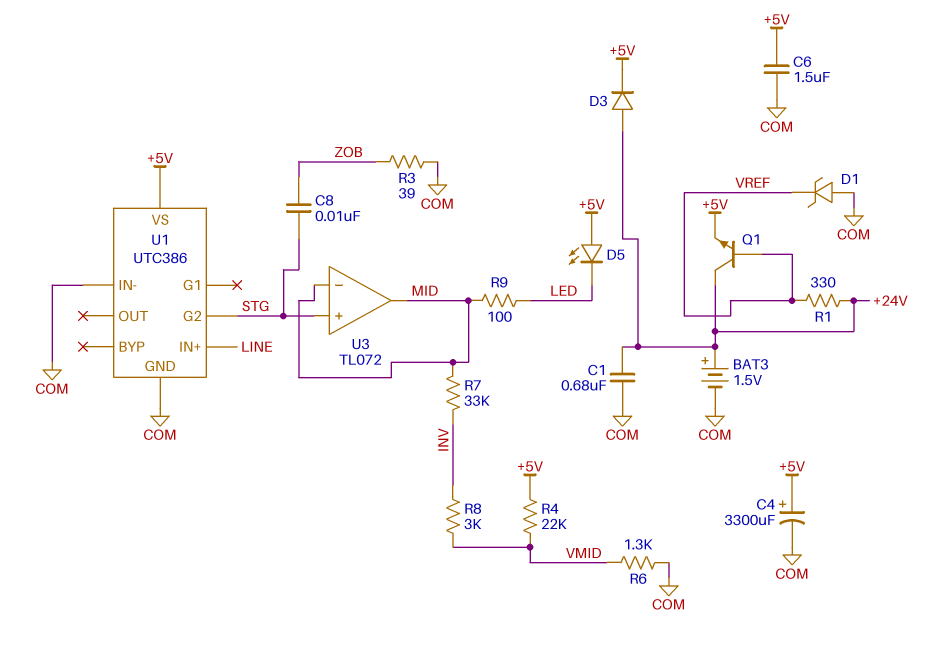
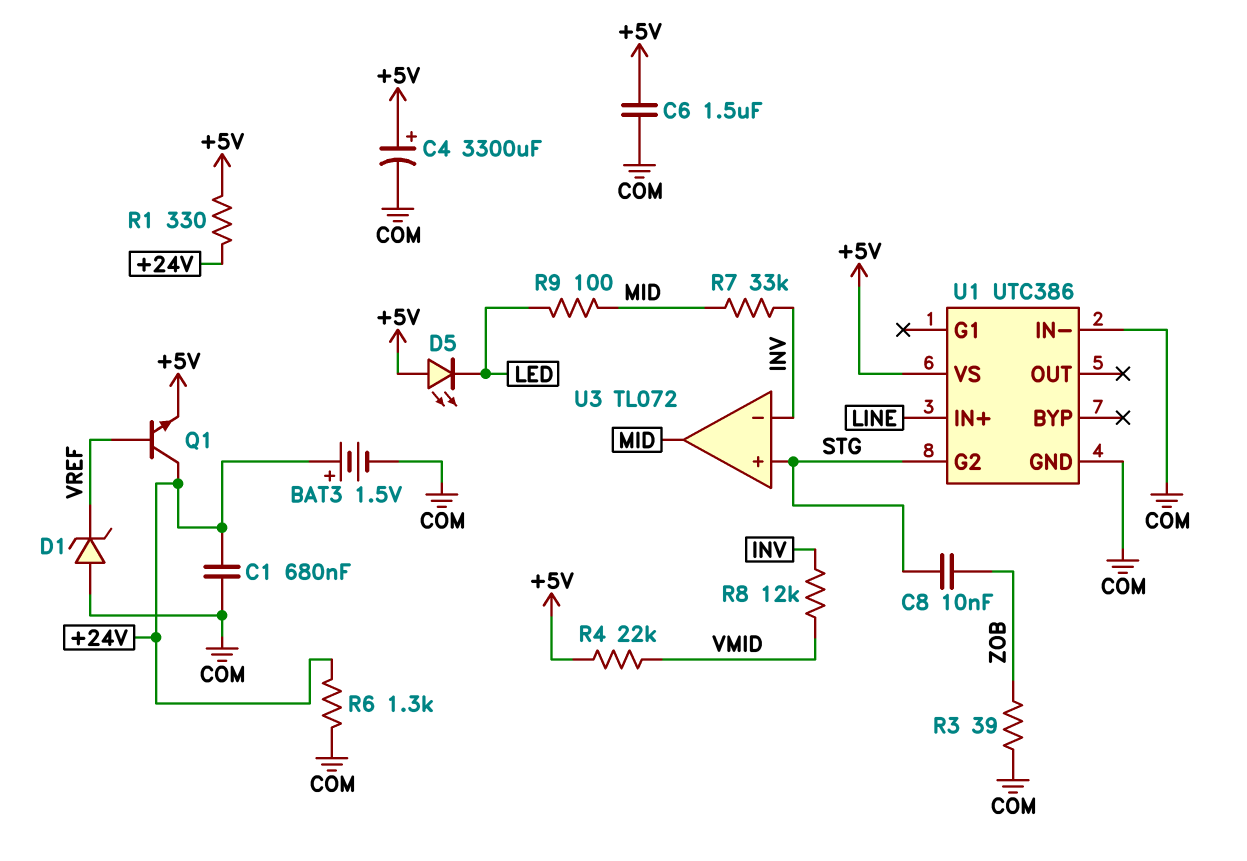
D3: diode (A +24V, K +5V) -> none
R1: 330 (+24V, VREF) -> 330 (+5V, +24V)
R6: 1.3k (COM, VMID) -> 1.3k (+24V, COM)
R8: 3k (INV, VMID) -> 12k (INV, VMID)
U3 pin in-: MID -> INV

